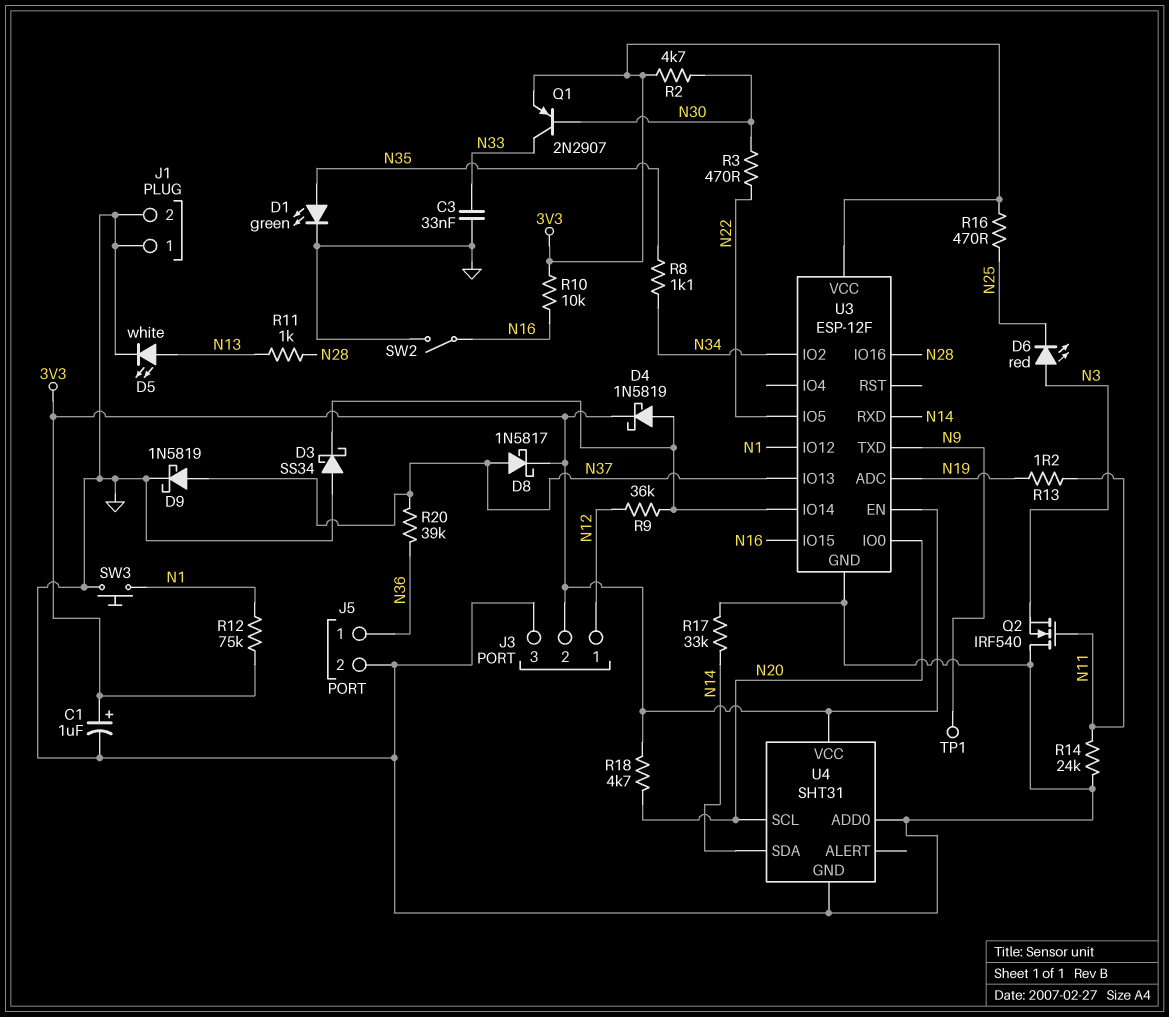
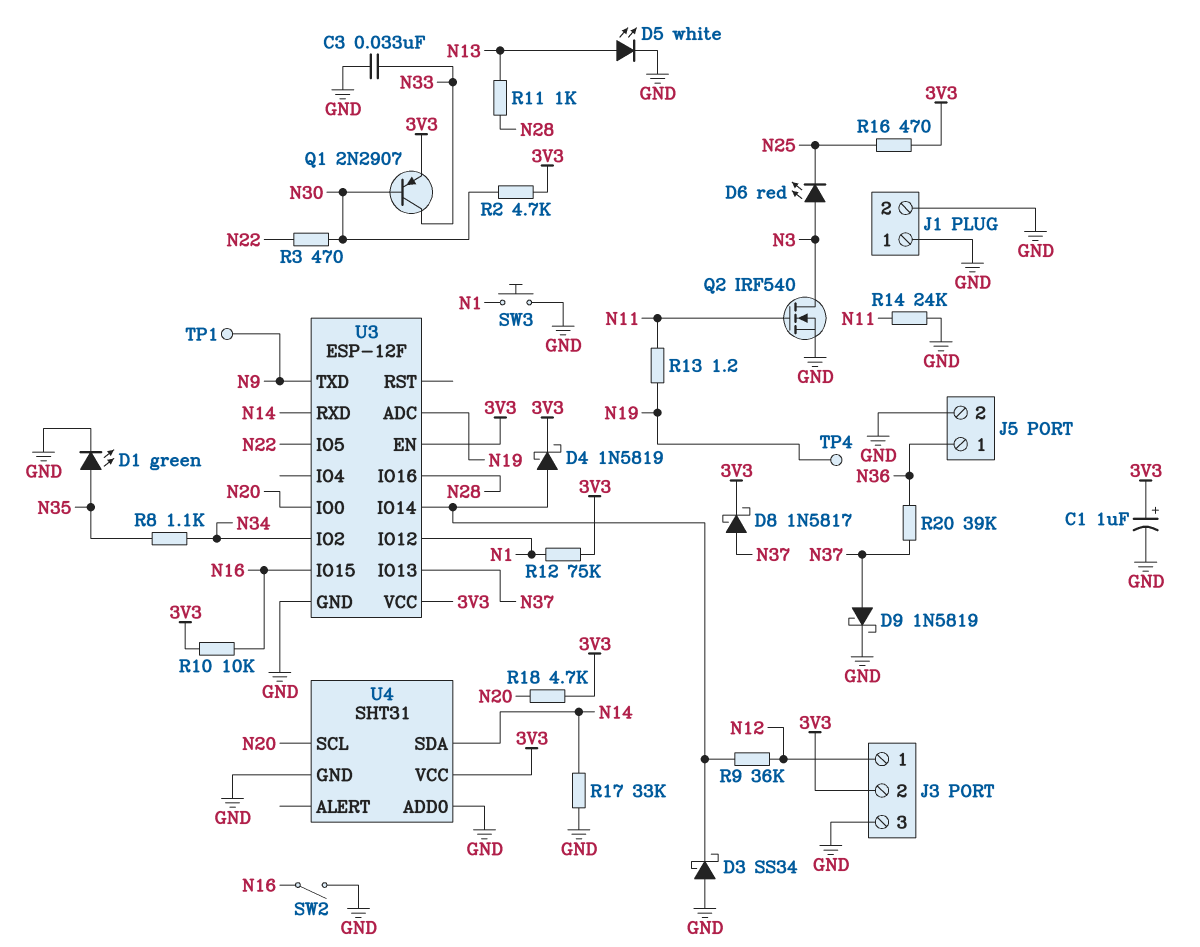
Q2: NMOS IRF540 (G N11, D GND, S N3) -> NMOS IRF540 (G N11, D N3, S GND)
TP4: none -> test point (N19)

